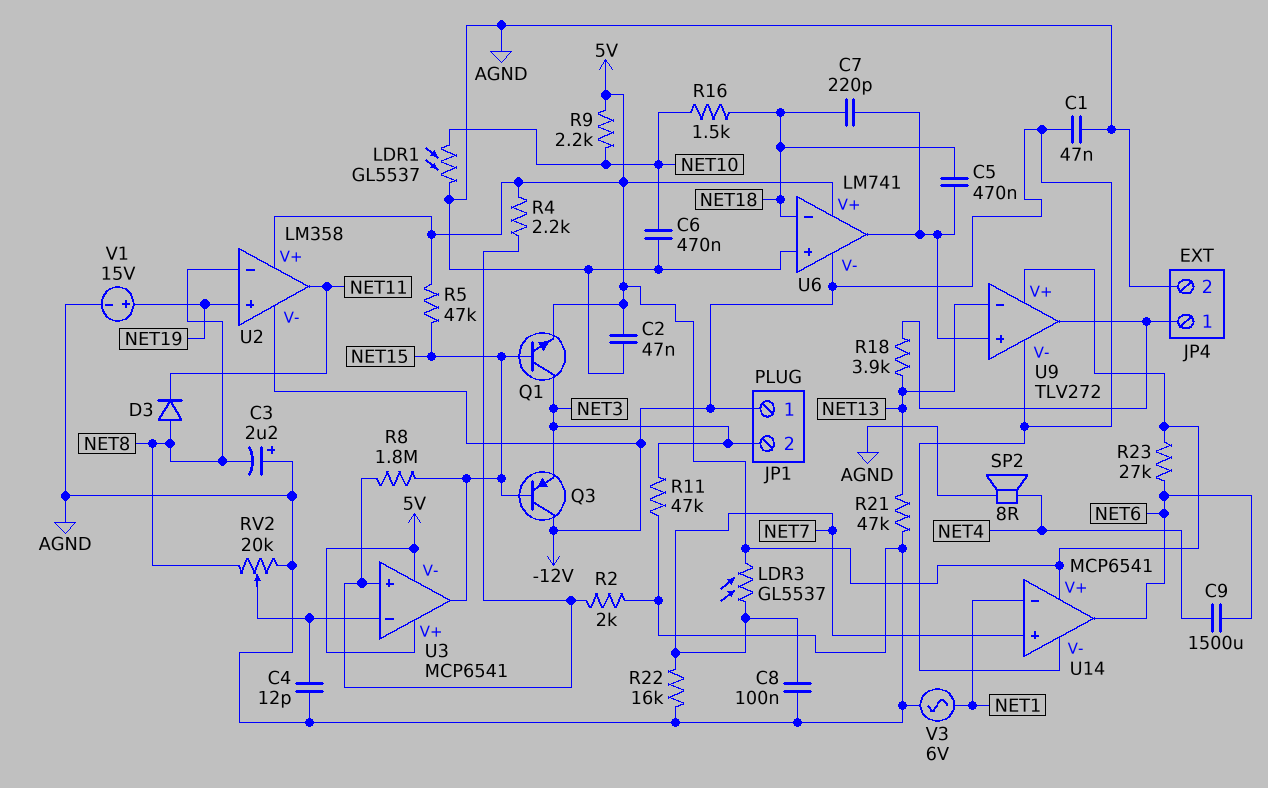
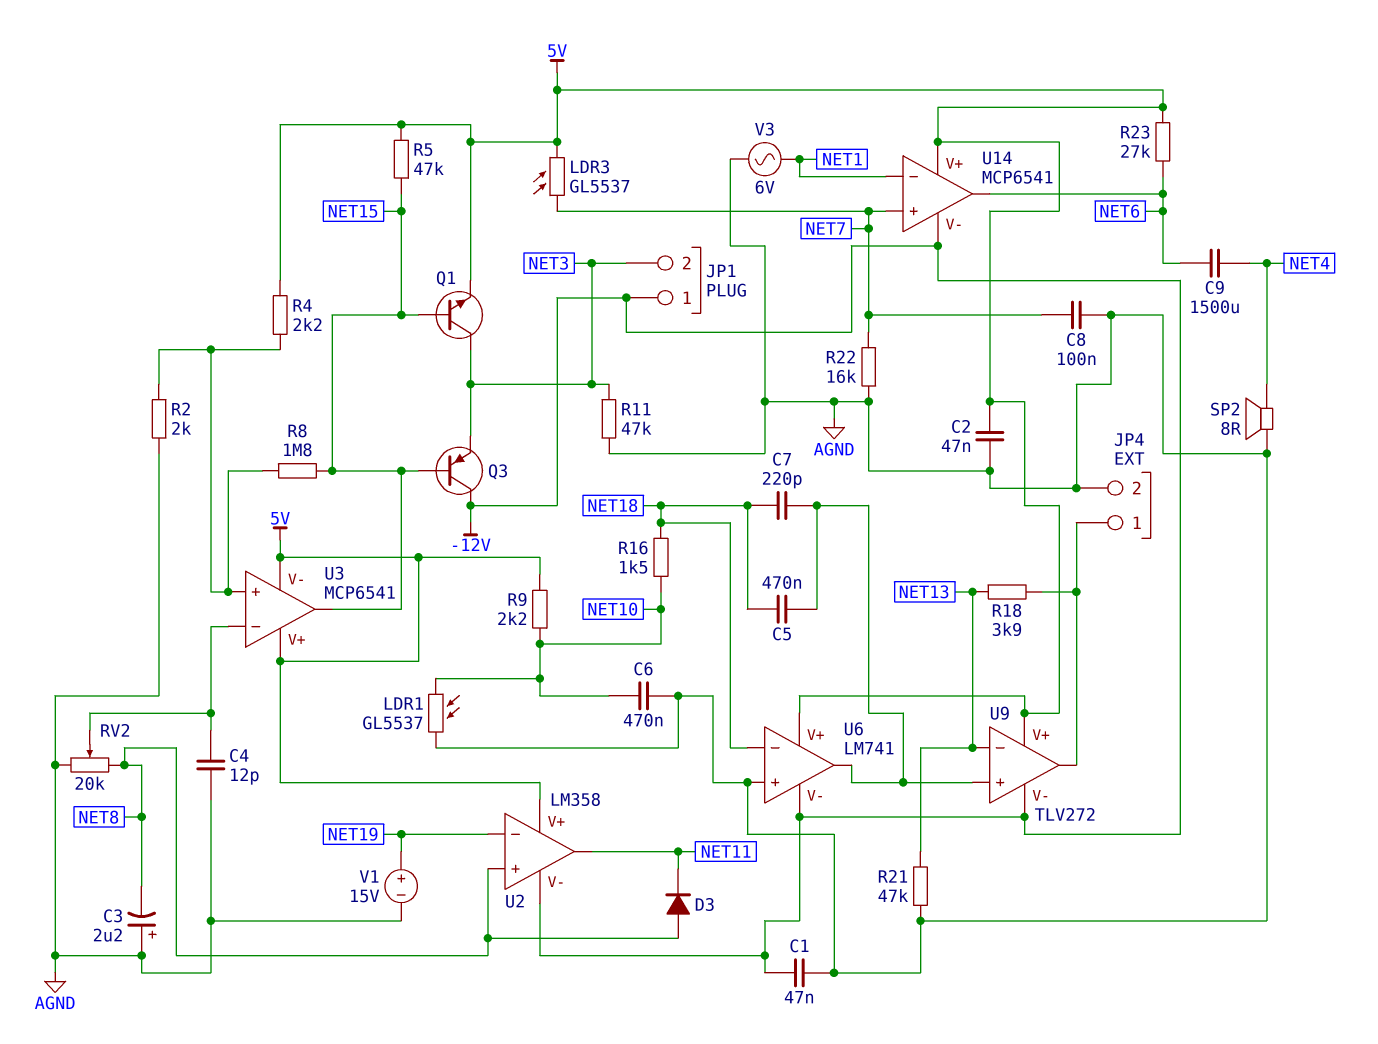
U2 pin in+: NET19 -> NET8
U2 pin in-: NET8 -> NET19

